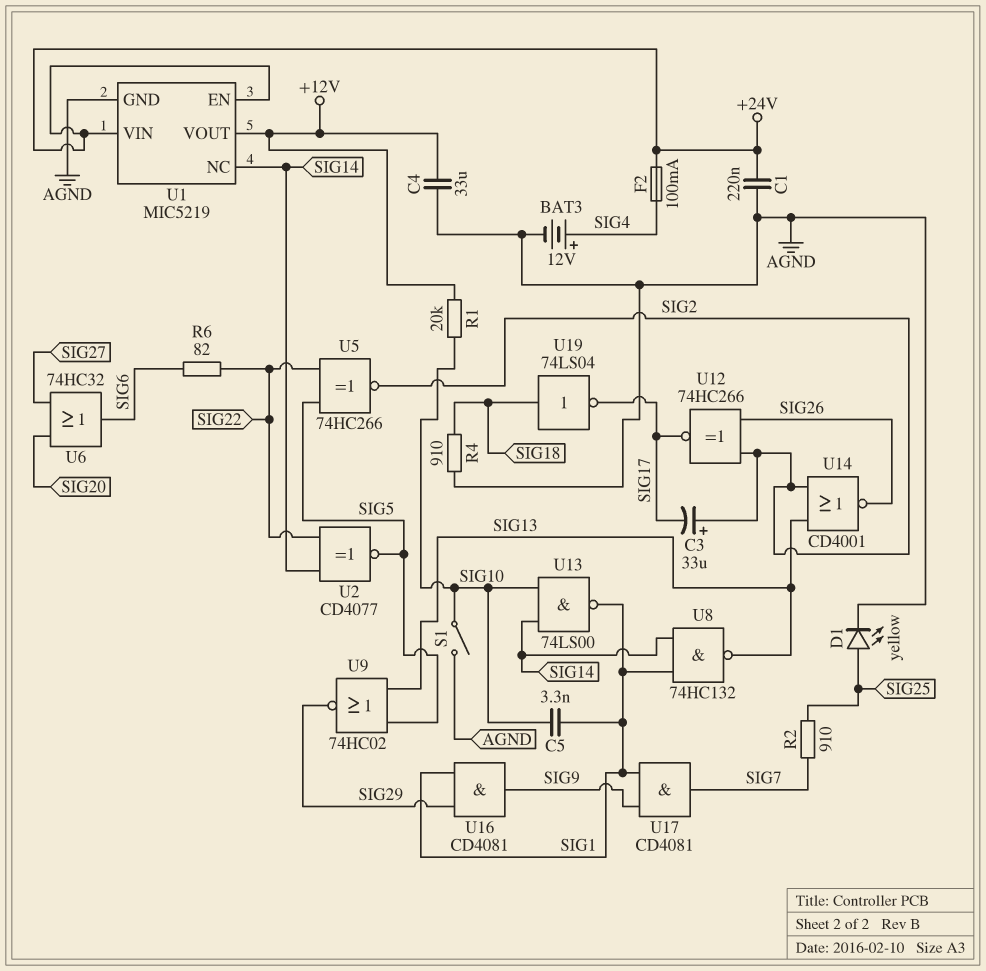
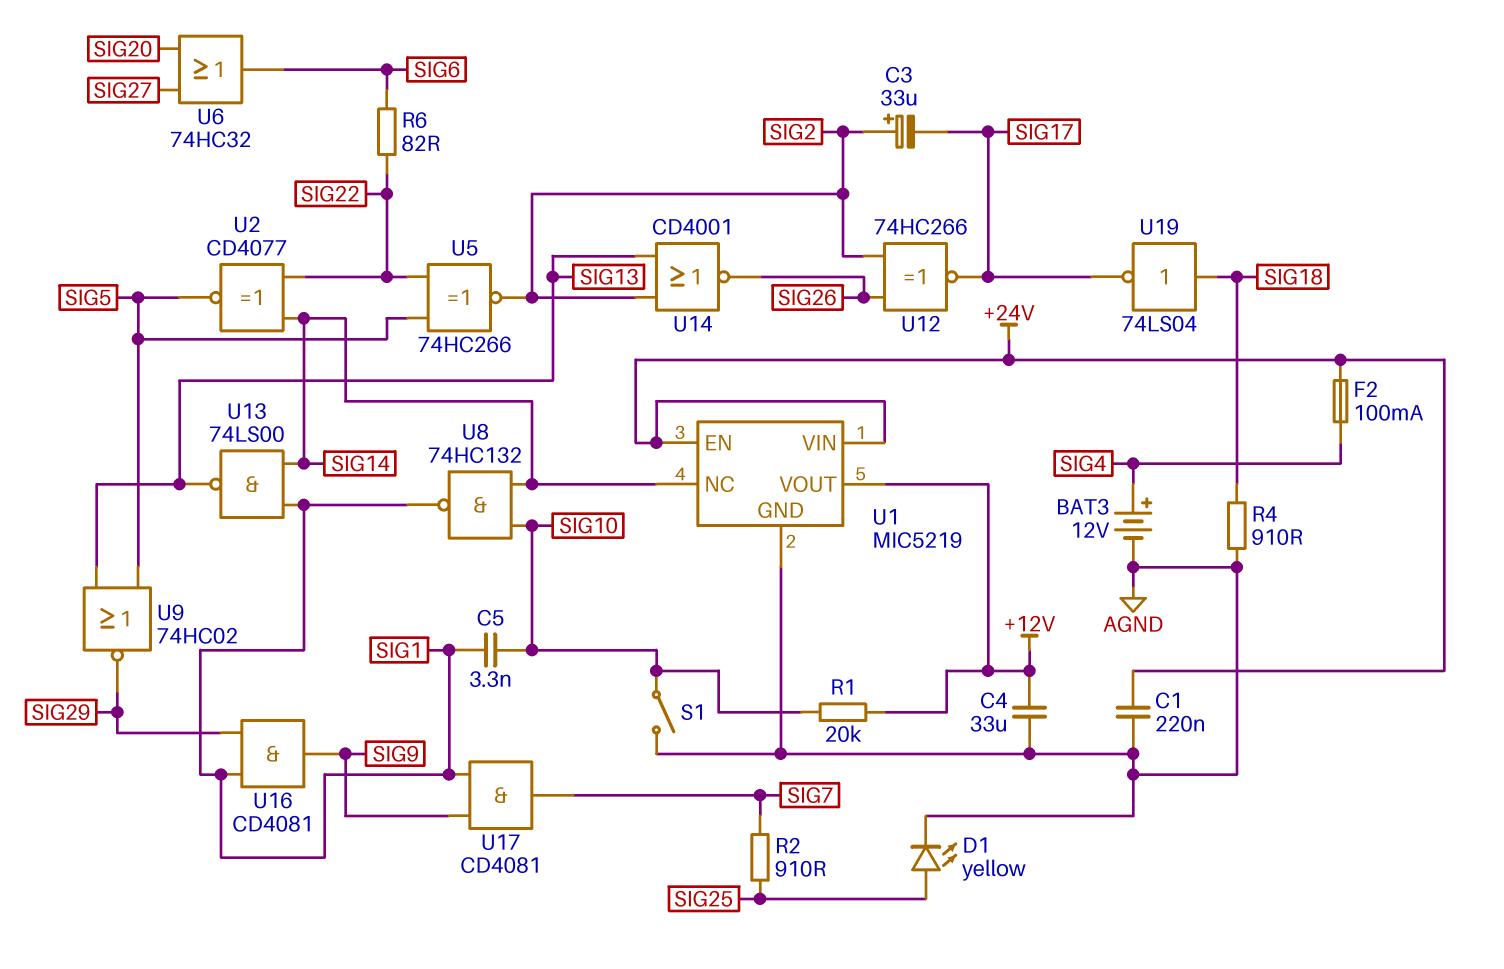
U8: NAND 74HC132 (in SIG1, in SIG14, out SIG13) -> NAND 74HC132 (in SIG10, in SIG14, out SIG1)
U13: NAND 74LS00 (in SIG10, in SIG14, out SIG1) -> NAND 74LS00 (in SIG1, in SIG14, out SIG13)

